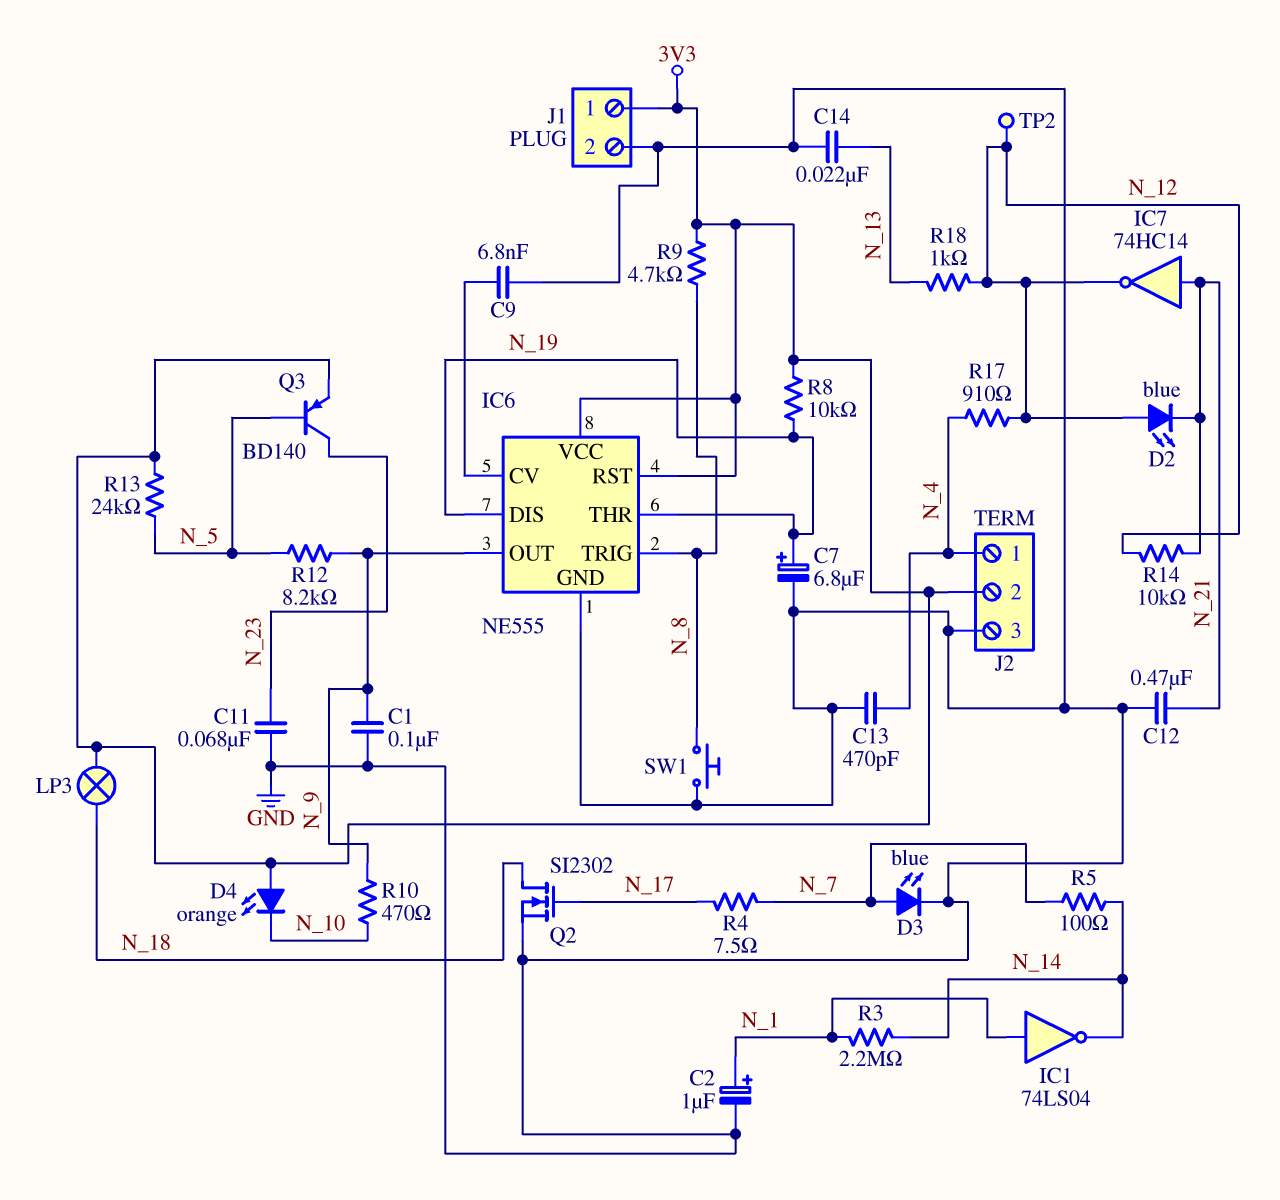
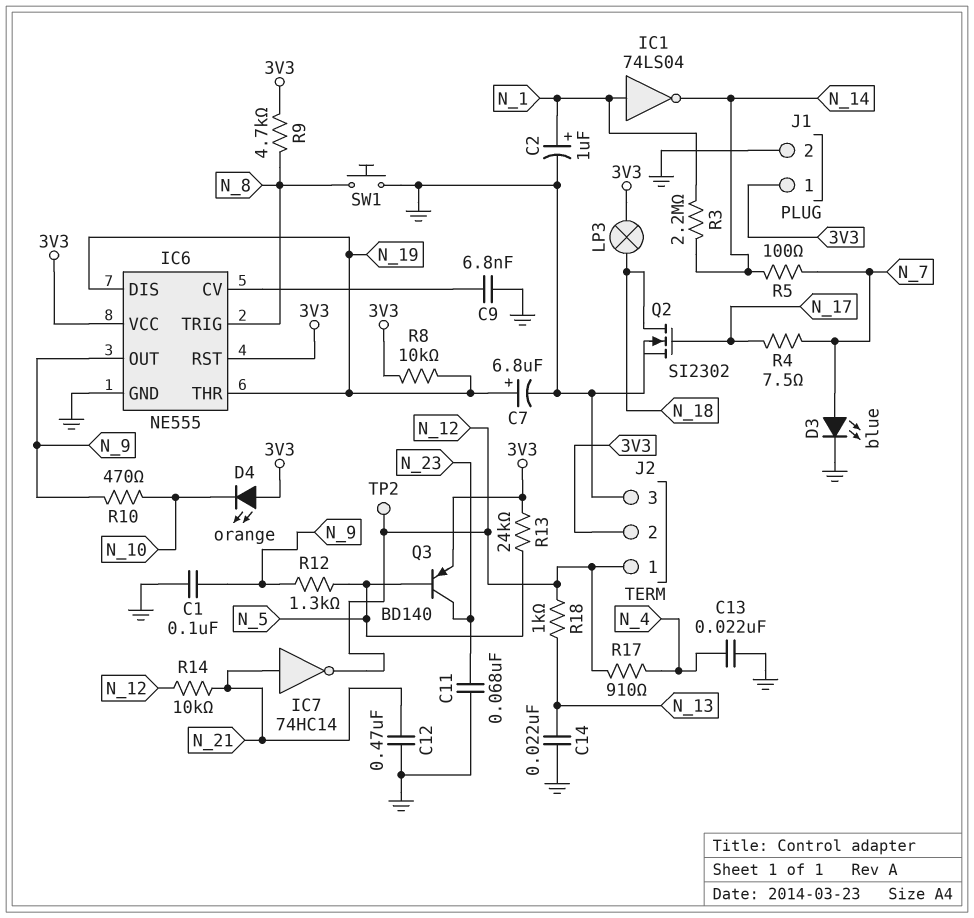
C13: 470pF (GND, N_4) -> 22nF (GND, N_4)
D2: LED blue (A N_12, K N_21) -> none
J2 pin 1: N_4 -> N_12
R12: 8.2k (N_5, N_9) -> 1.3k (N_5, N_9)

